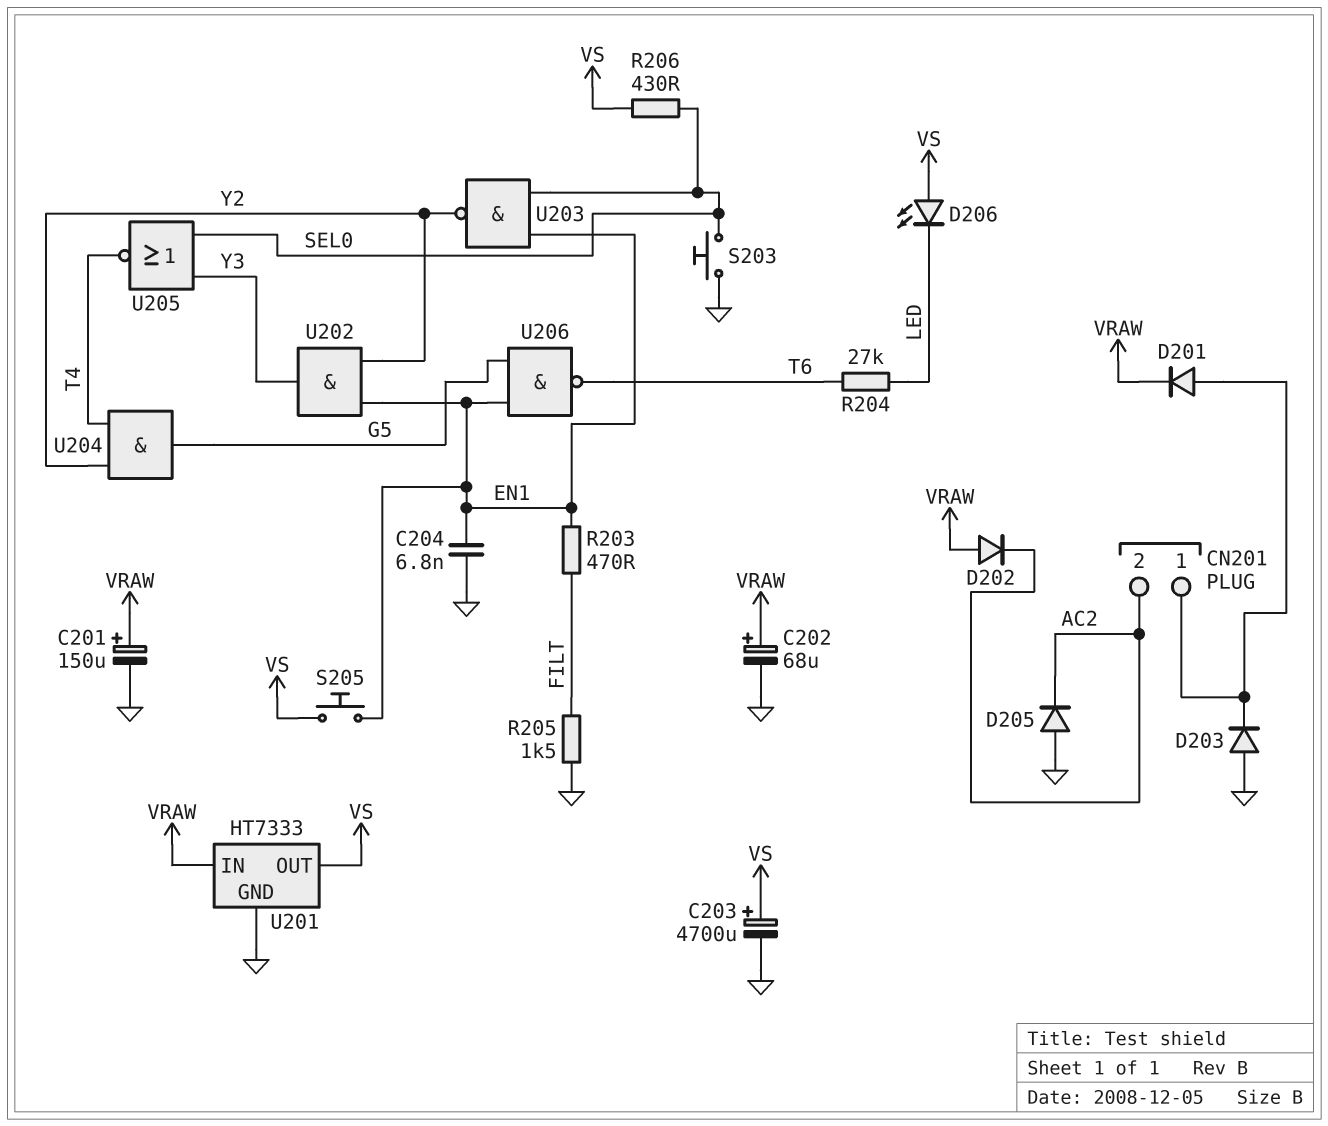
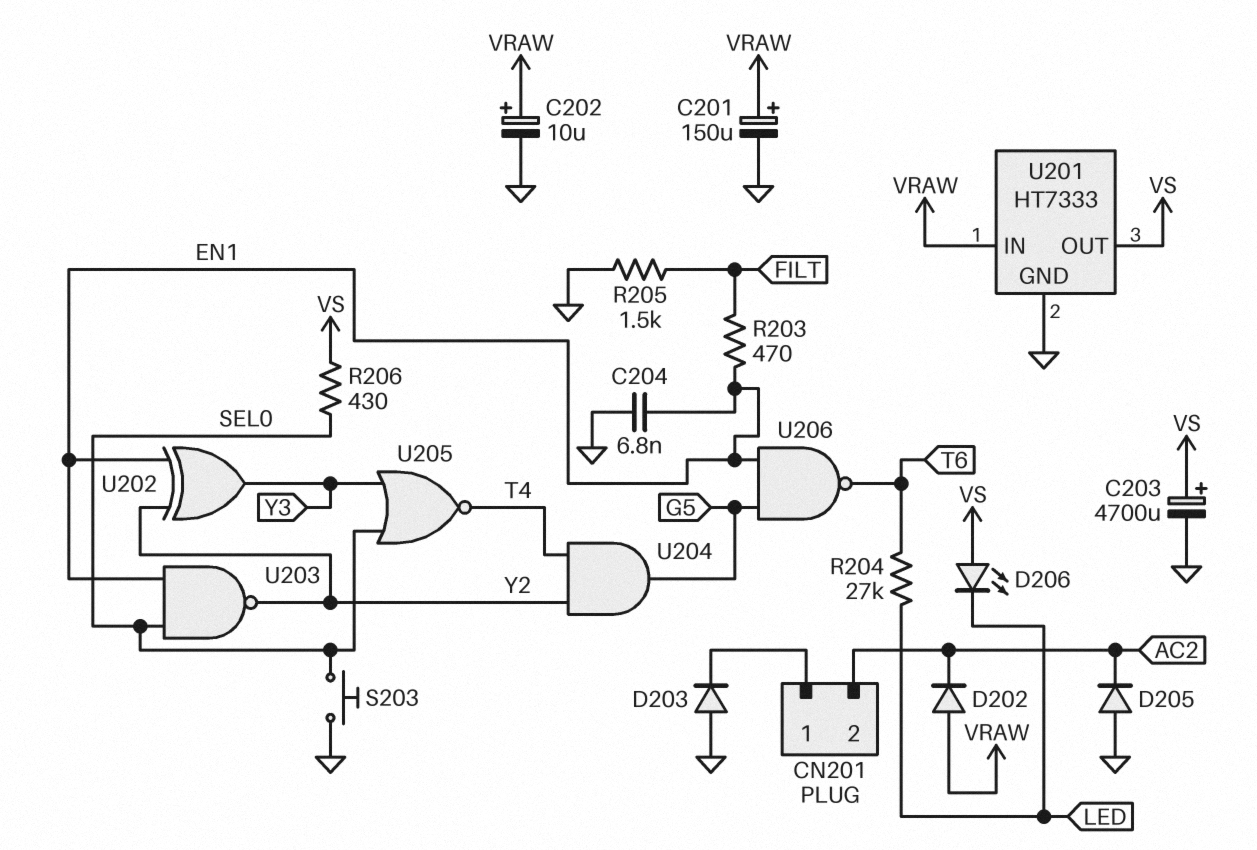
C202: 68uF (plus VRAW, minus GND) -> 10uF (plus VRAW, minus GND)
D201: diode (A CN201/1, K VRAW) -> none
S205: button (EN1, VS) -> none
U202: AND (in EN1, in Y2, out Y3) -> XOR (in EN1, in Y2, out Y3)

